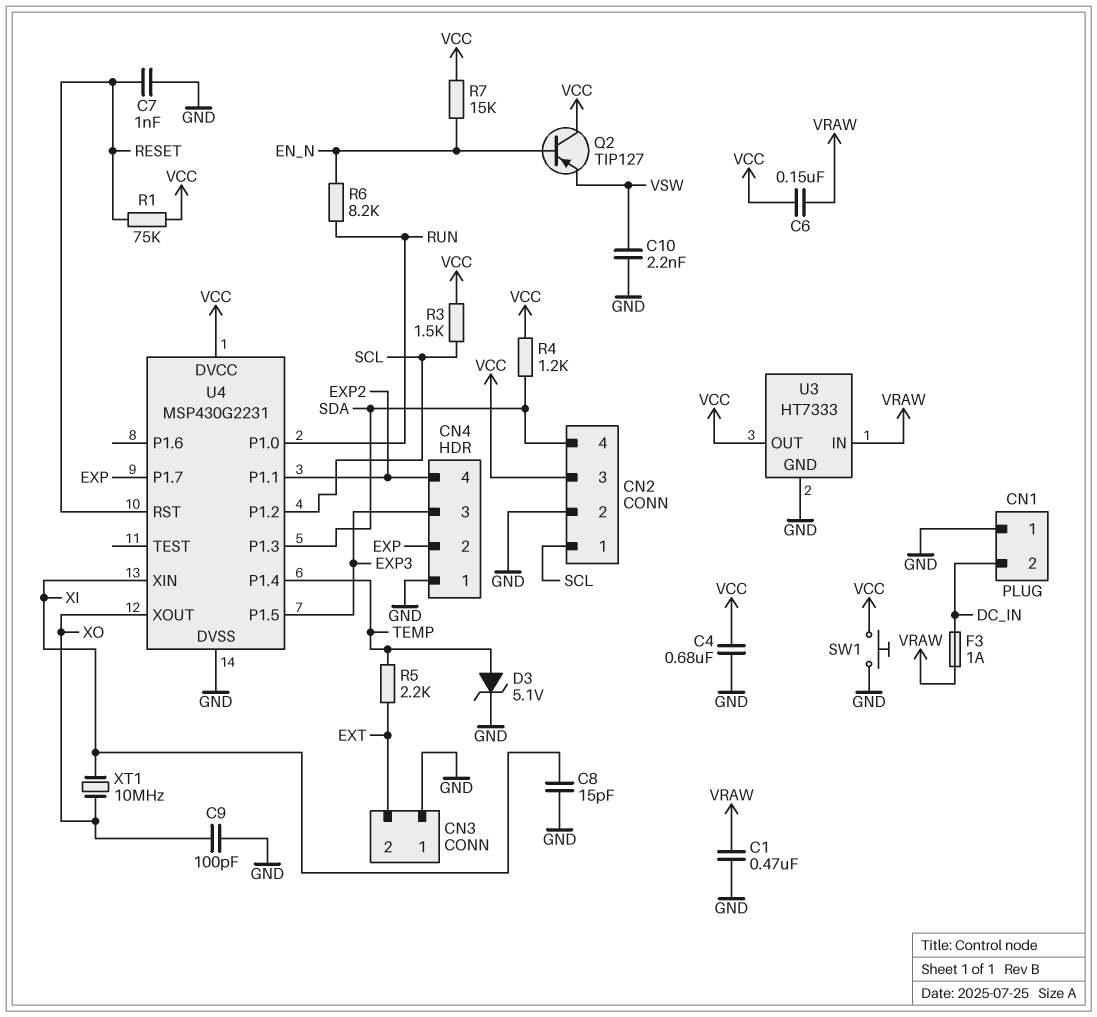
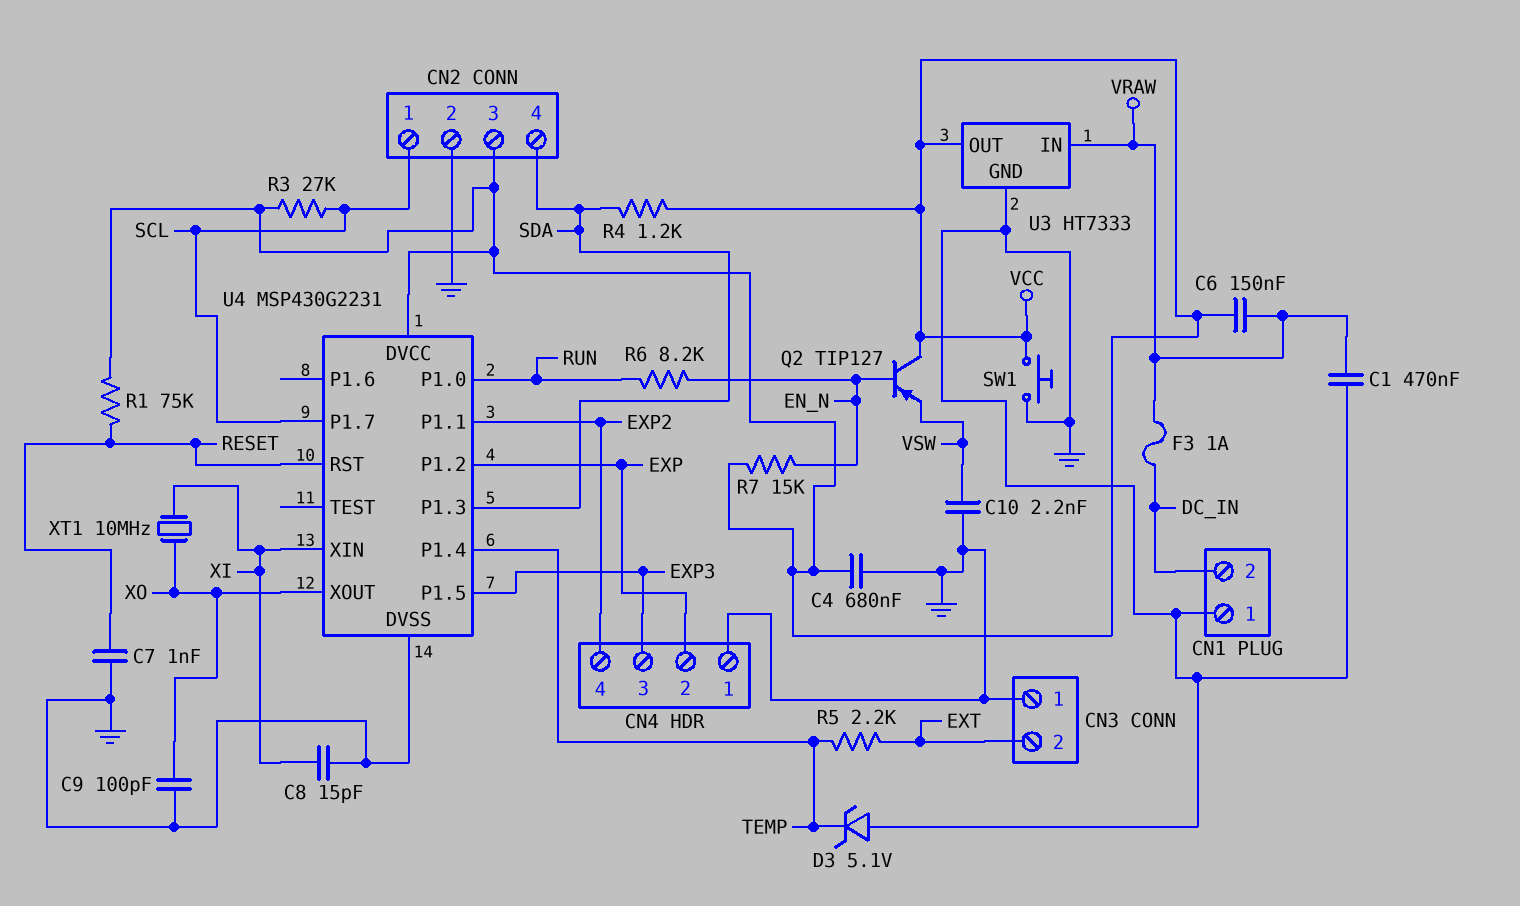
D3: zener 5.1V (A TEMP, K GND) -> zener 5.1V (A GND, K TEMP)
R3: 1.5k (SCL, VCC) -> 27k (SCL, VCC)
U4 pin P1.2: SCL -> EXP
U4 pin P1.7: EXP -> SCL

